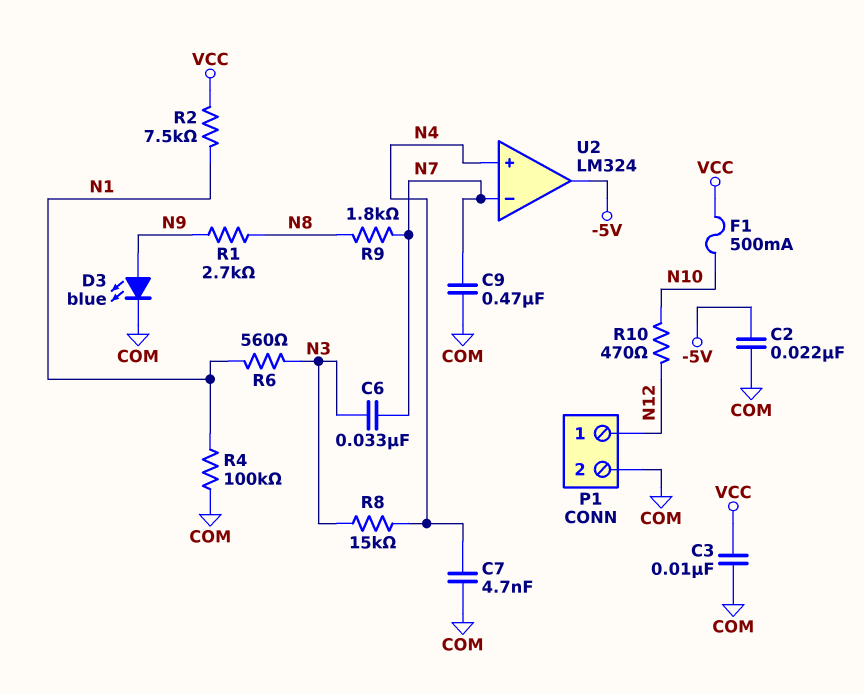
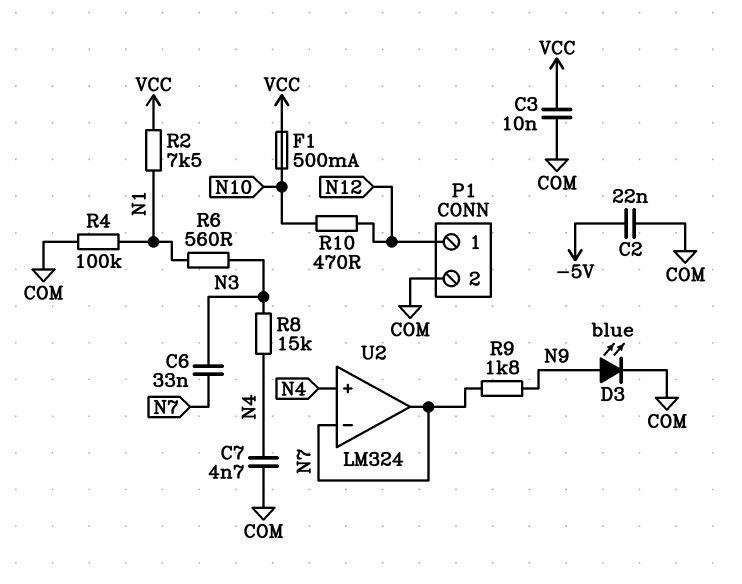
C9: 470nF (COM, N7) -> none
R1: 2.7k (N8, N9) -> none
R9: 1.8k (N7, N8) -> 1.8k (N7, N9)
U2 pin out: -5V -> N7

